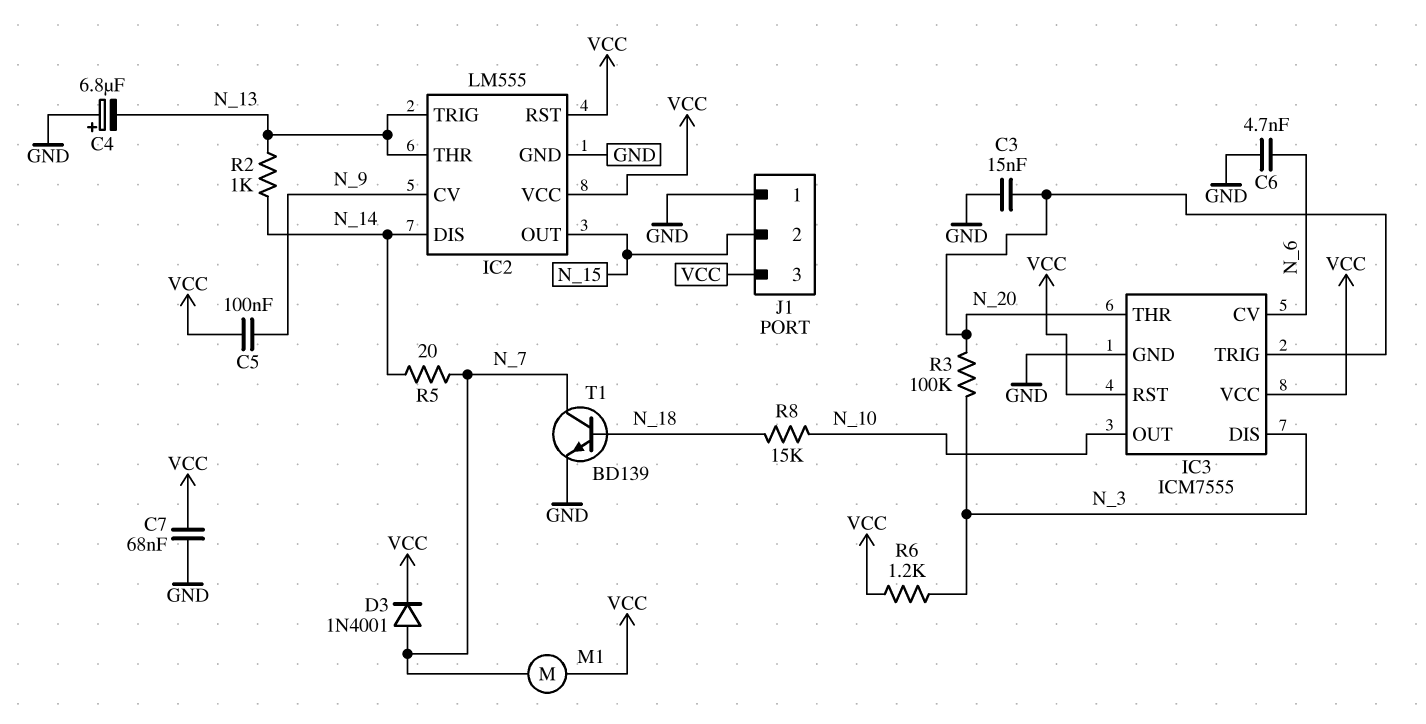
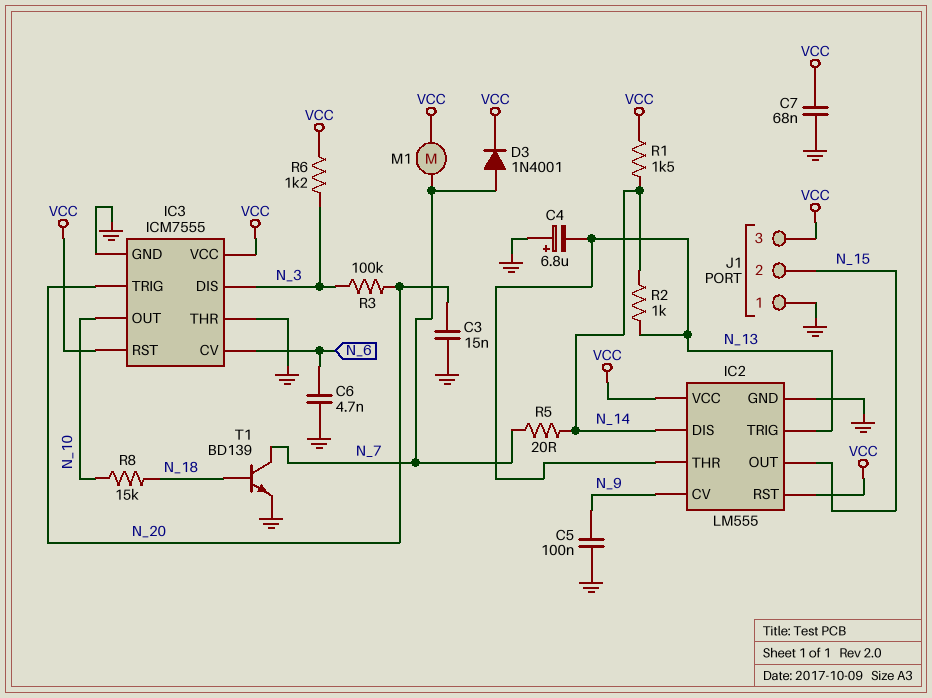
C5: 100nF (N_9, VCC) -> 100nF (GND, N_9)
IC3 pin THR: N_20 -> GND
R1: none -> 1.5k (N_14, VCC)

